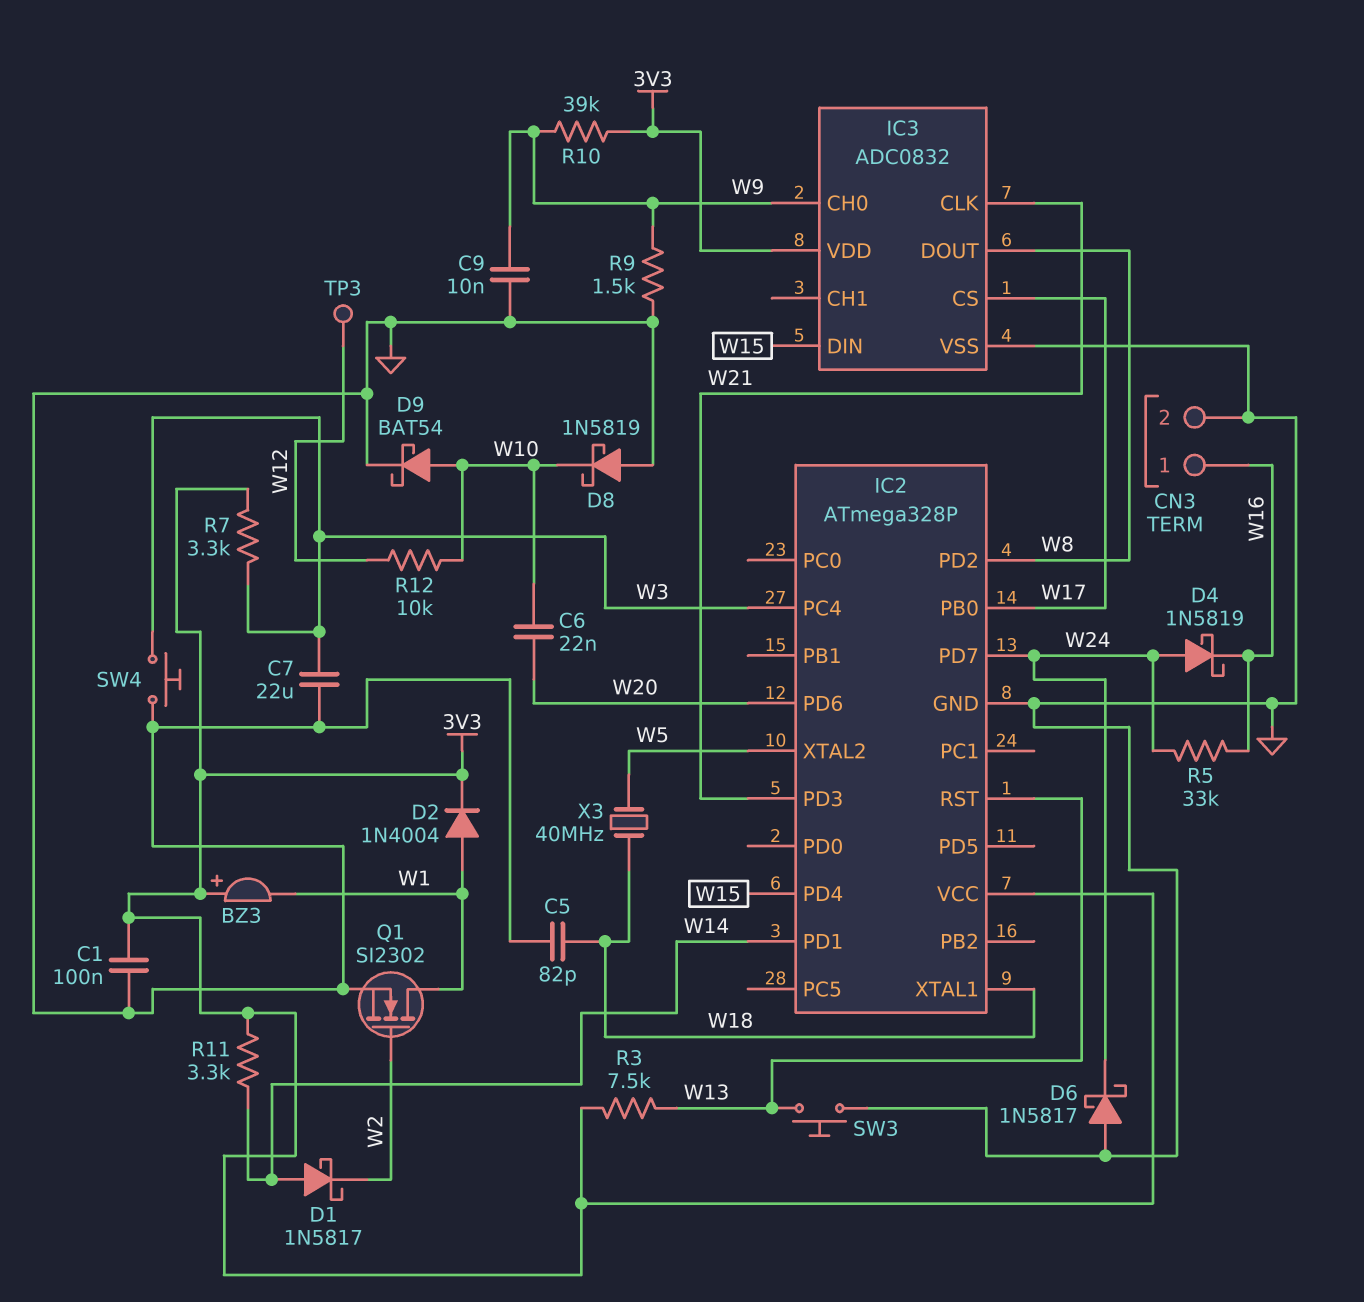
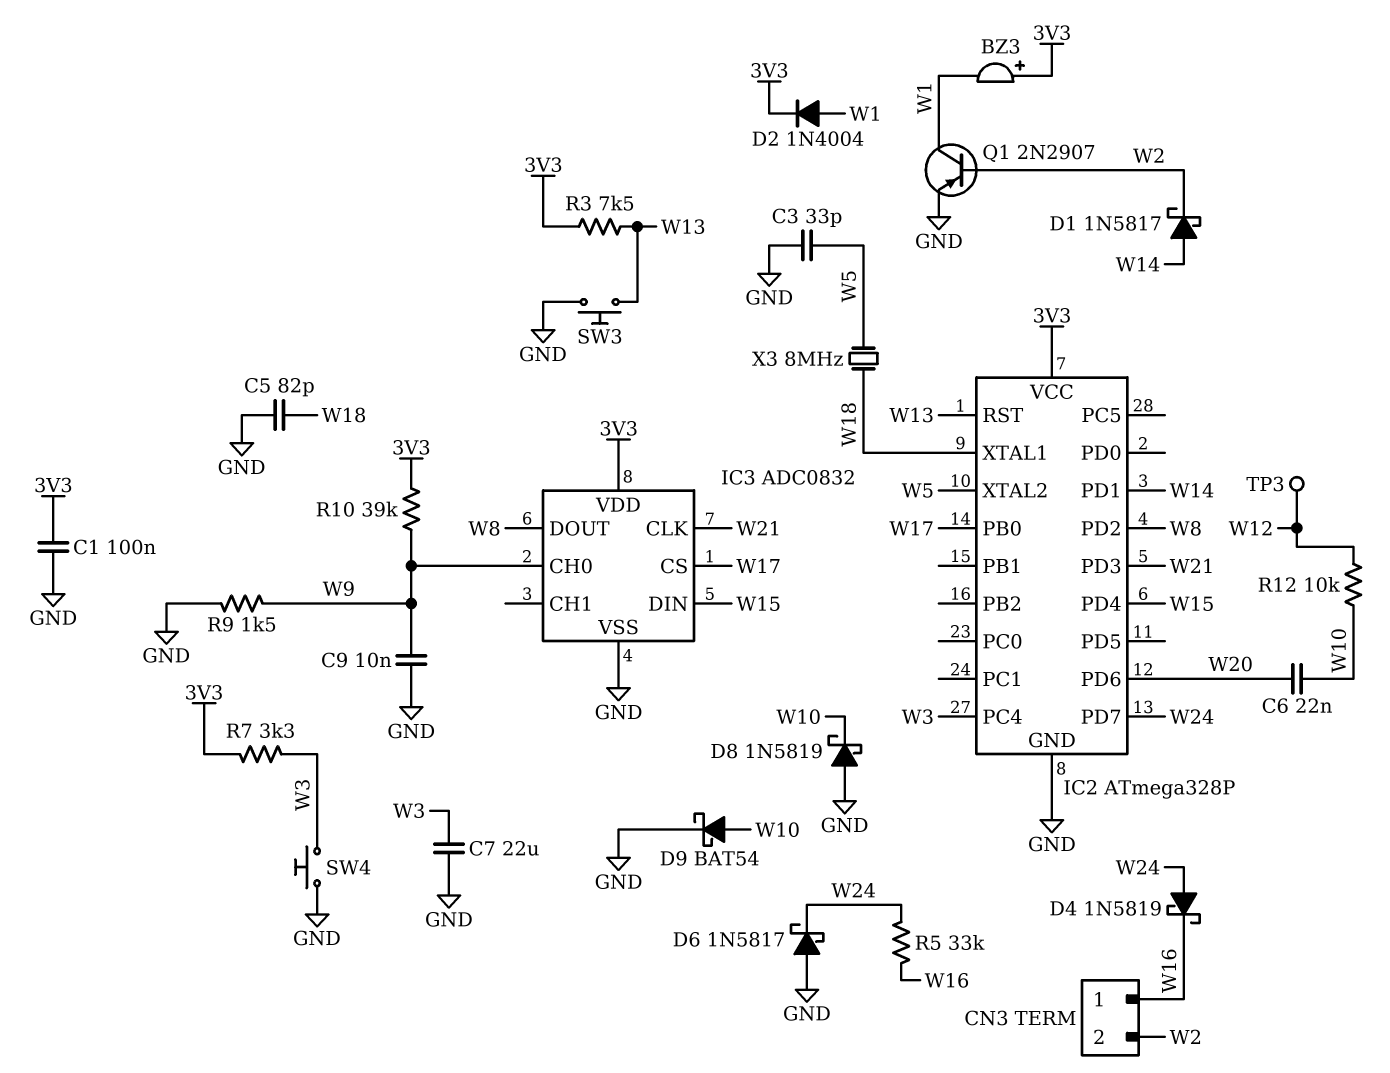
C3: none -> 33pF (GND, W5)
CN3 pin 2: GND -> W2
Q1: NMOS SI2302 (G W2, D W1, S GND) -> PNP 2N2907 (B W2, C W1, E GND)
R11: 3.3k (3V3, W14) -> none
X3: 40MHz (W5, W18) -> 8MHz (W5, W18)

